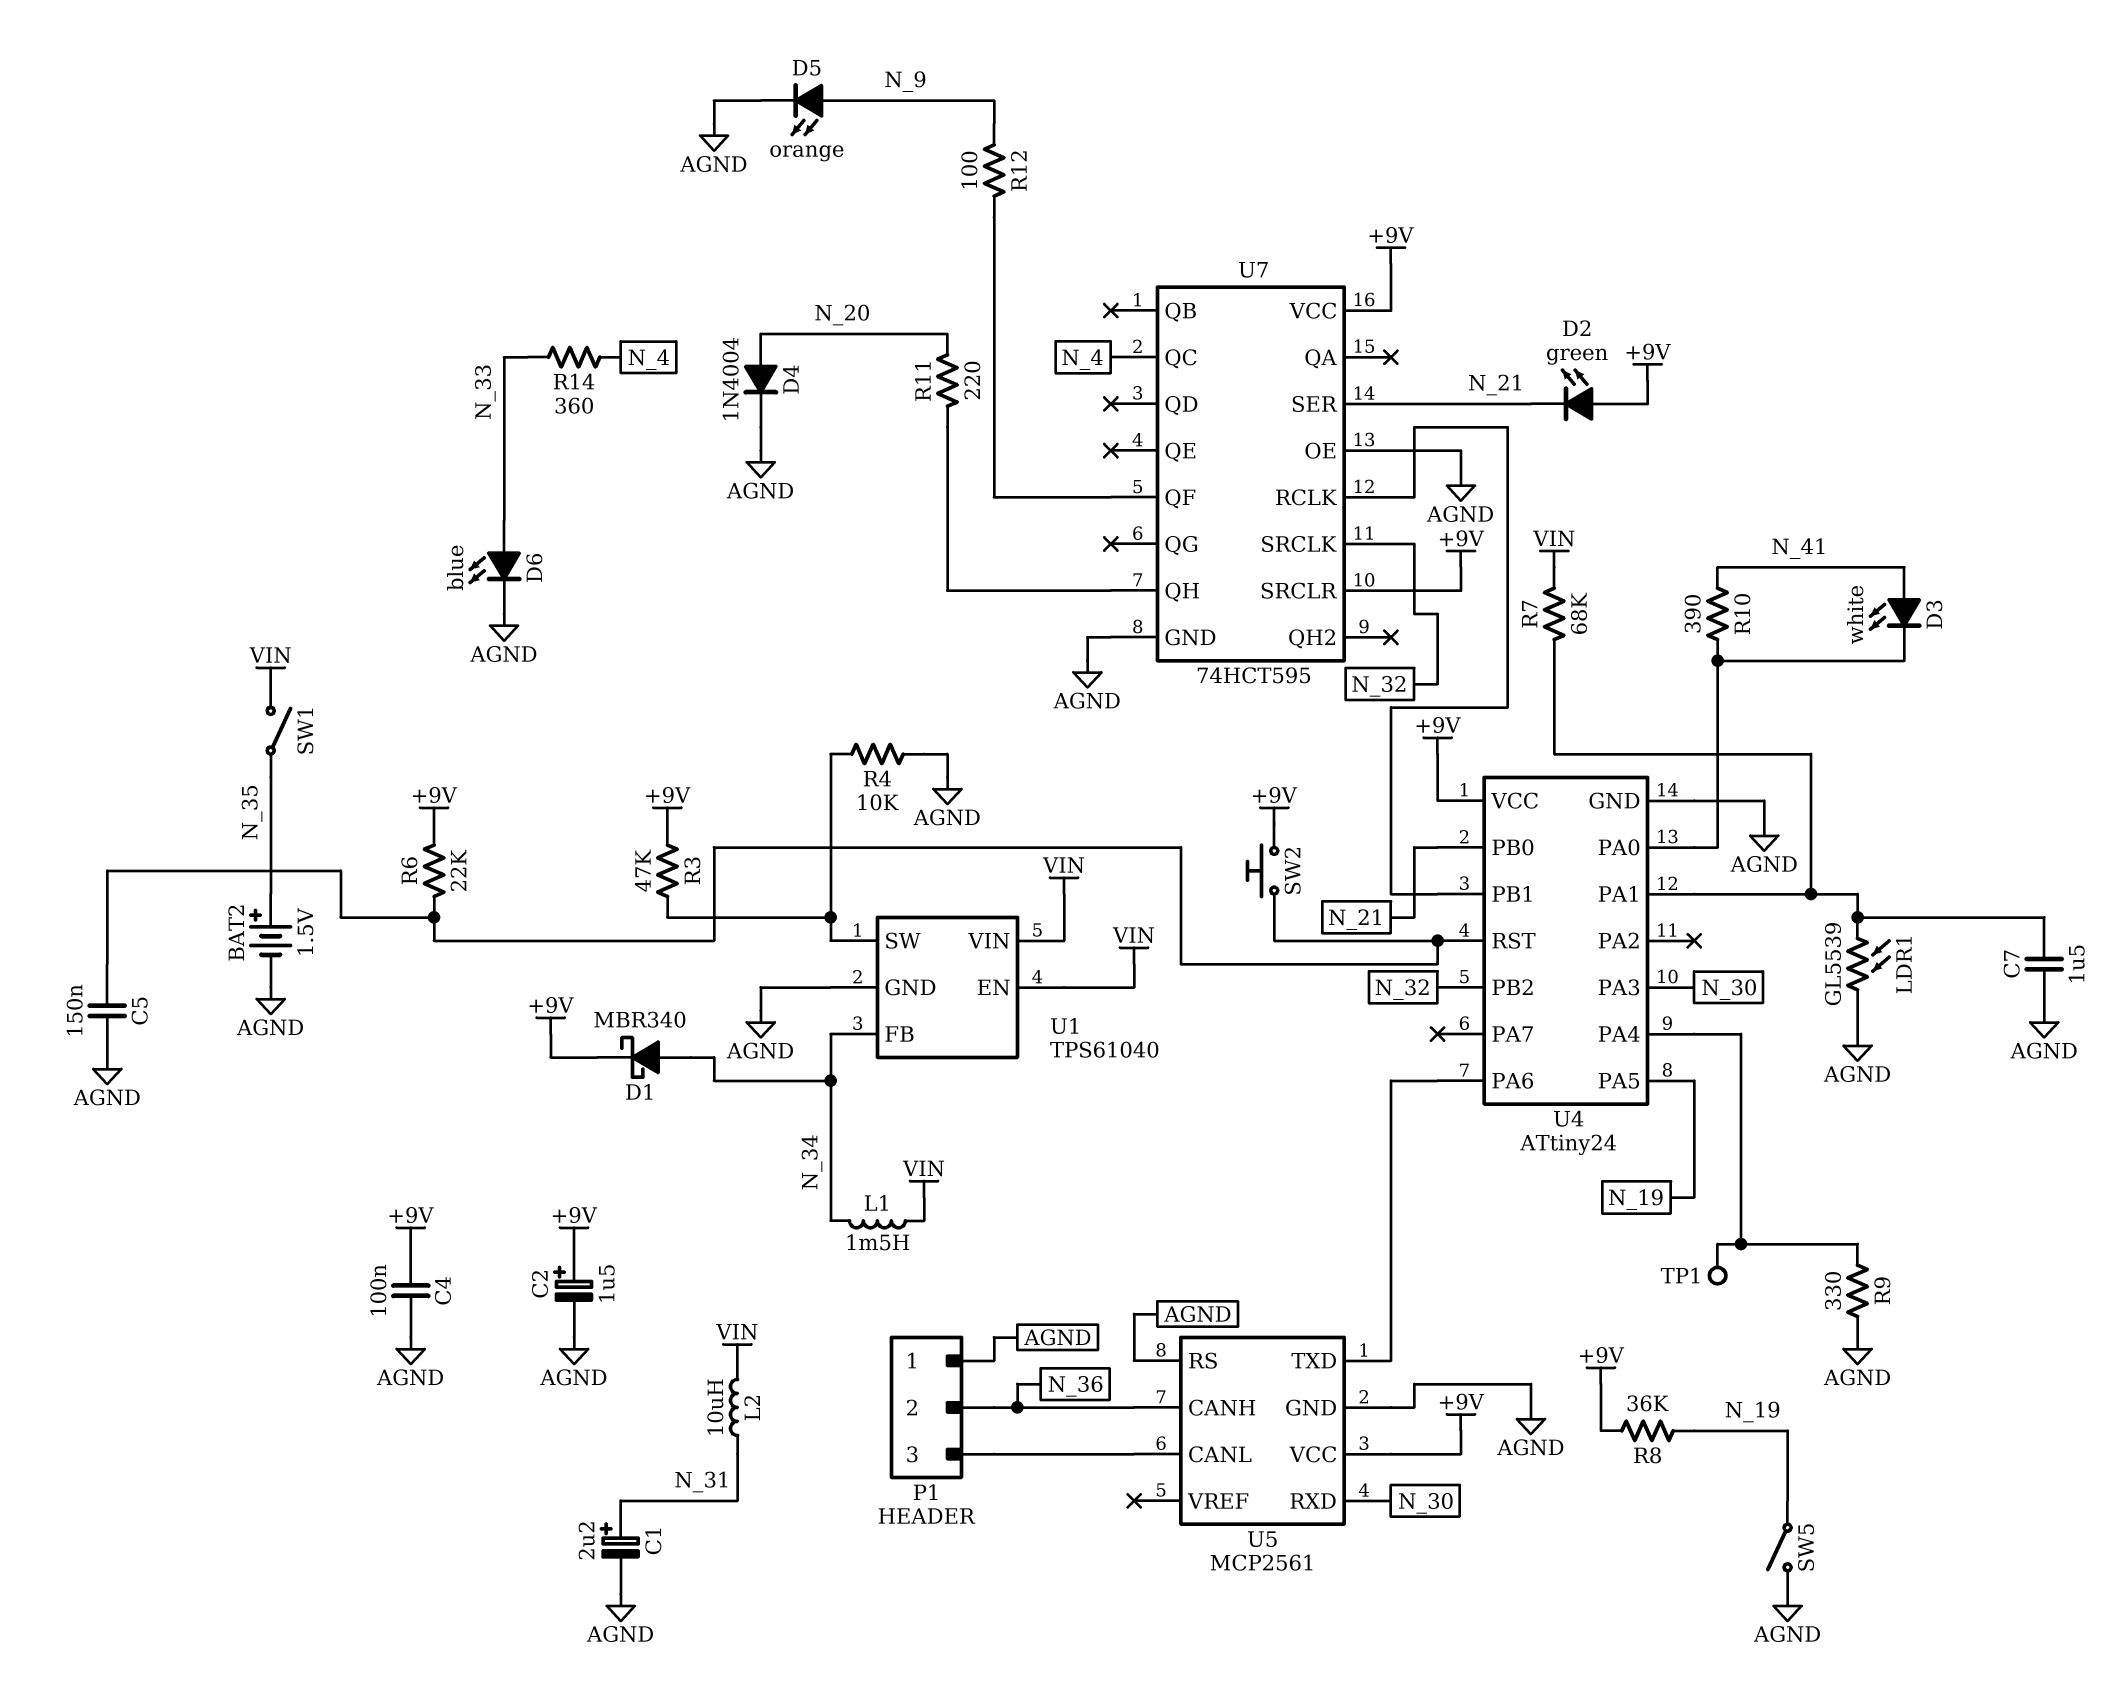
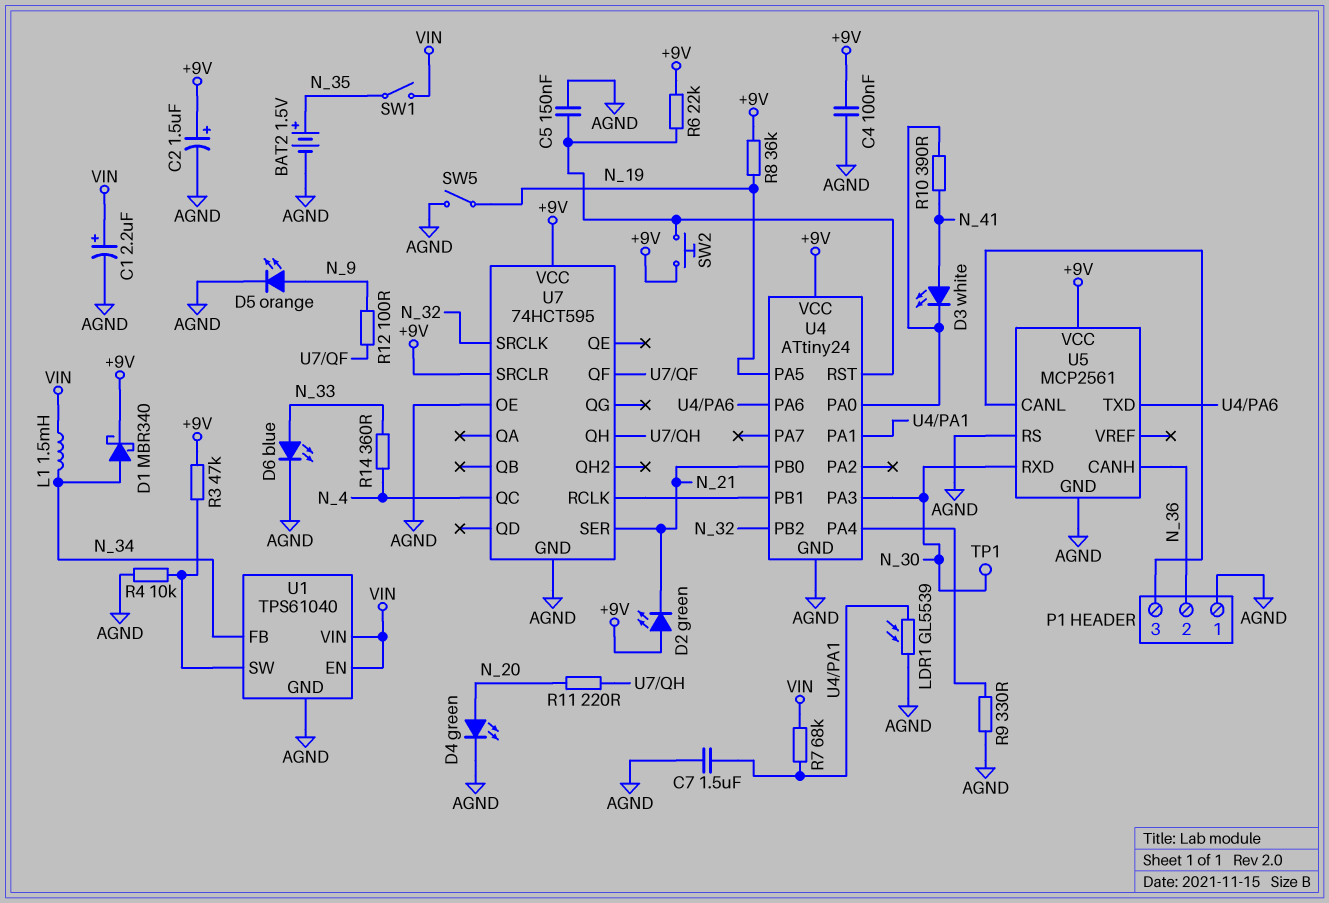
C1: 2.2uF (plus N_31, minus AGND) -> 2.2uF (plus VIN, minus AGND)
D4: diode 1N4004 (A N_20, K AGND) -> LED green (A N_20, K AGND)
L2: 10uH (N_31, VIN) -> none
TP1: test point (U4/PA4) -> test point (N_30)

